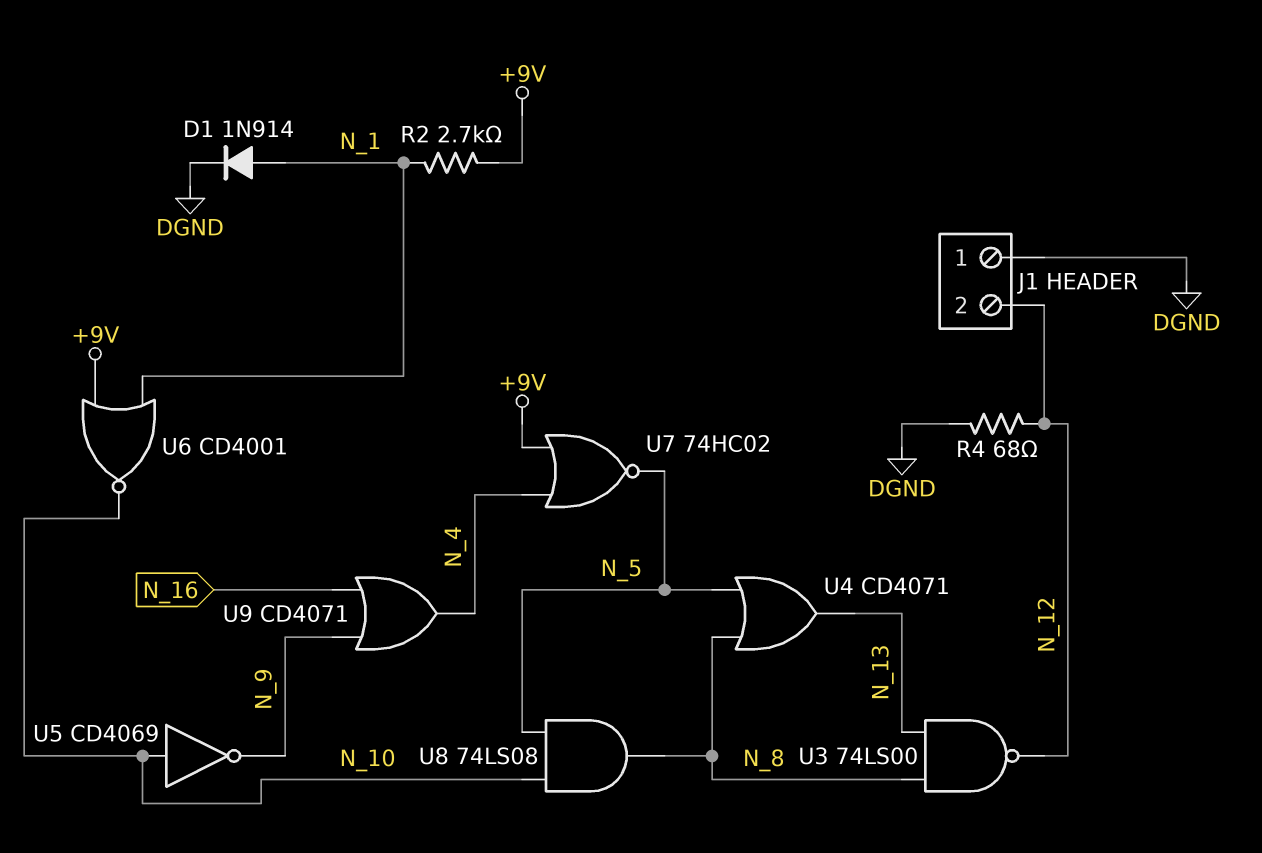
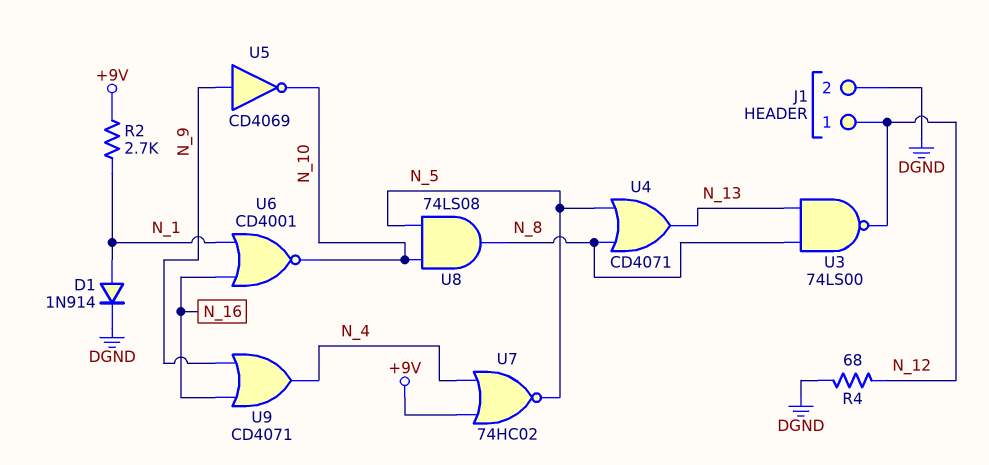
J1 pin 1: DGND -> N_12
J1 pin 2: N_12 -> DGND
U5: NOT CD4069 (in N_10, out N_9) -> NOT CD4069 (in N_9, out N_10)
U6: NOR CD4001 (in +9V, in N_1, out N_10) -> NOR CD4001 (in N_1, in N_16, out N_10)

